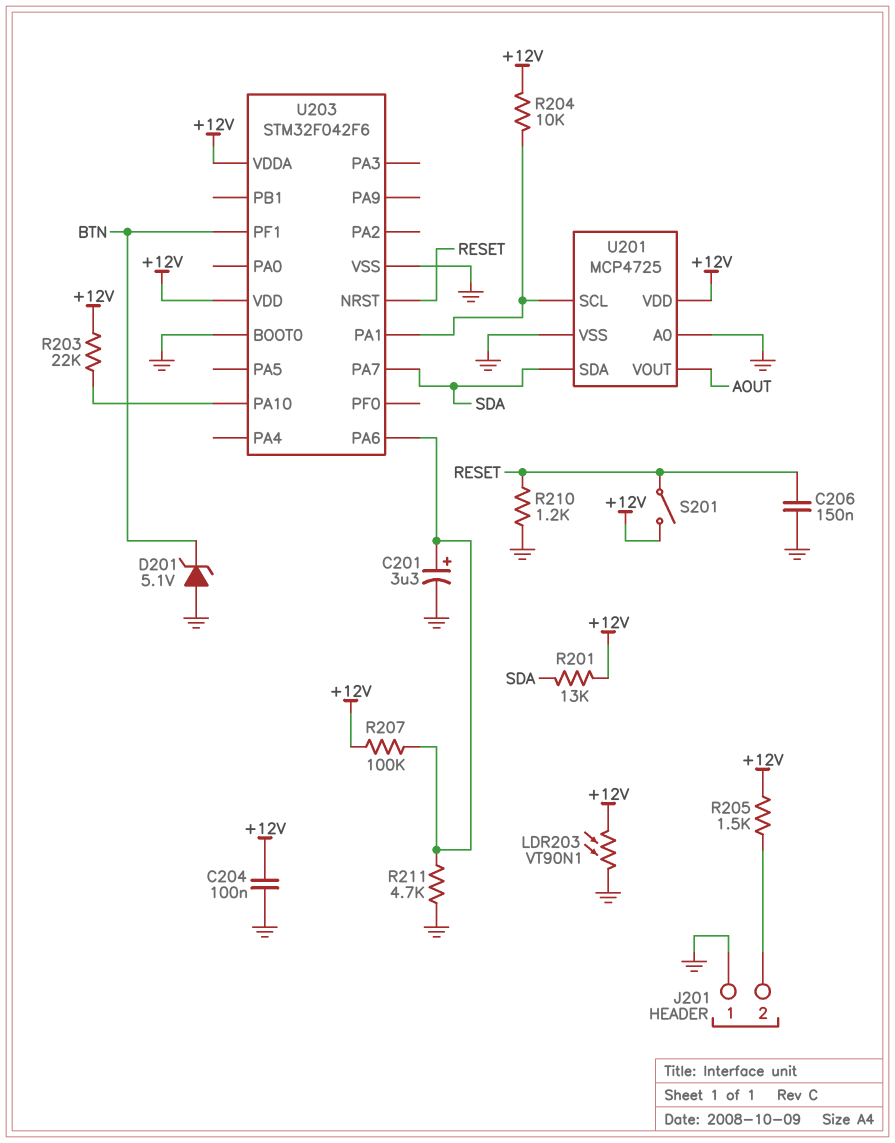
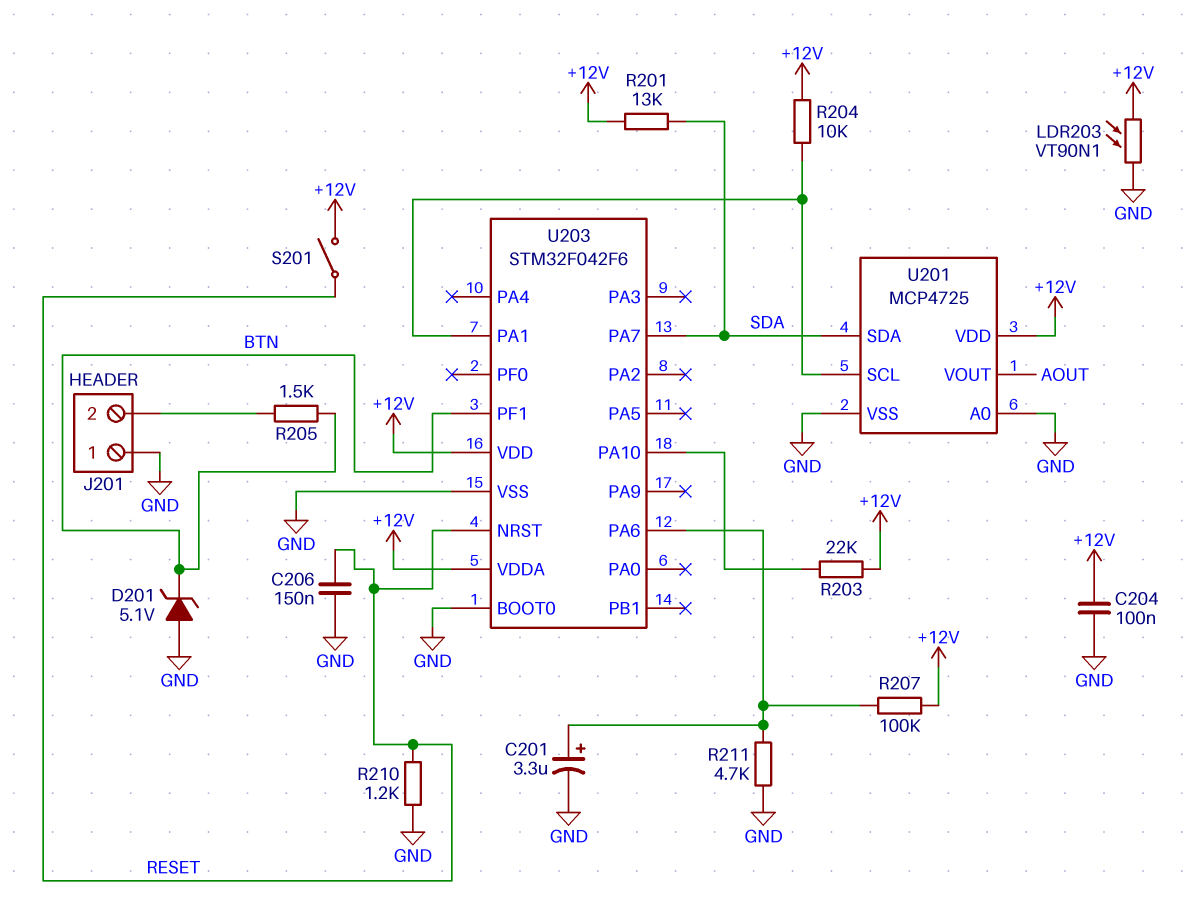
R205: 1.5k (+12V, J201/2) -> 1.5k (BTN, J201/2)

